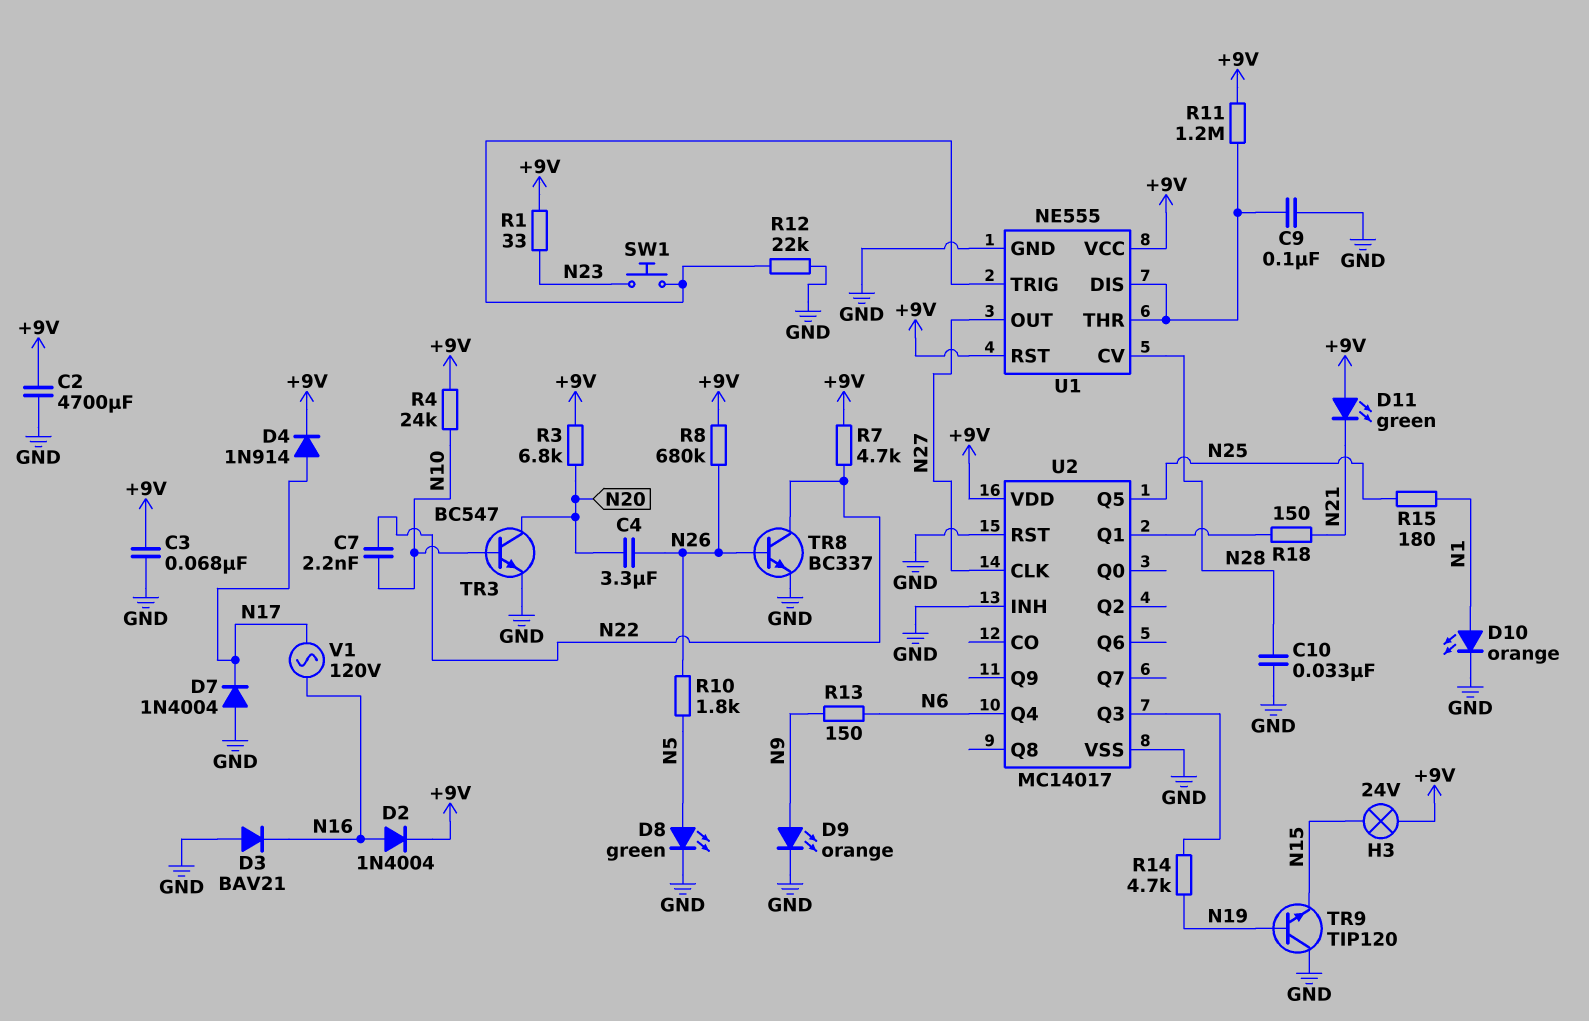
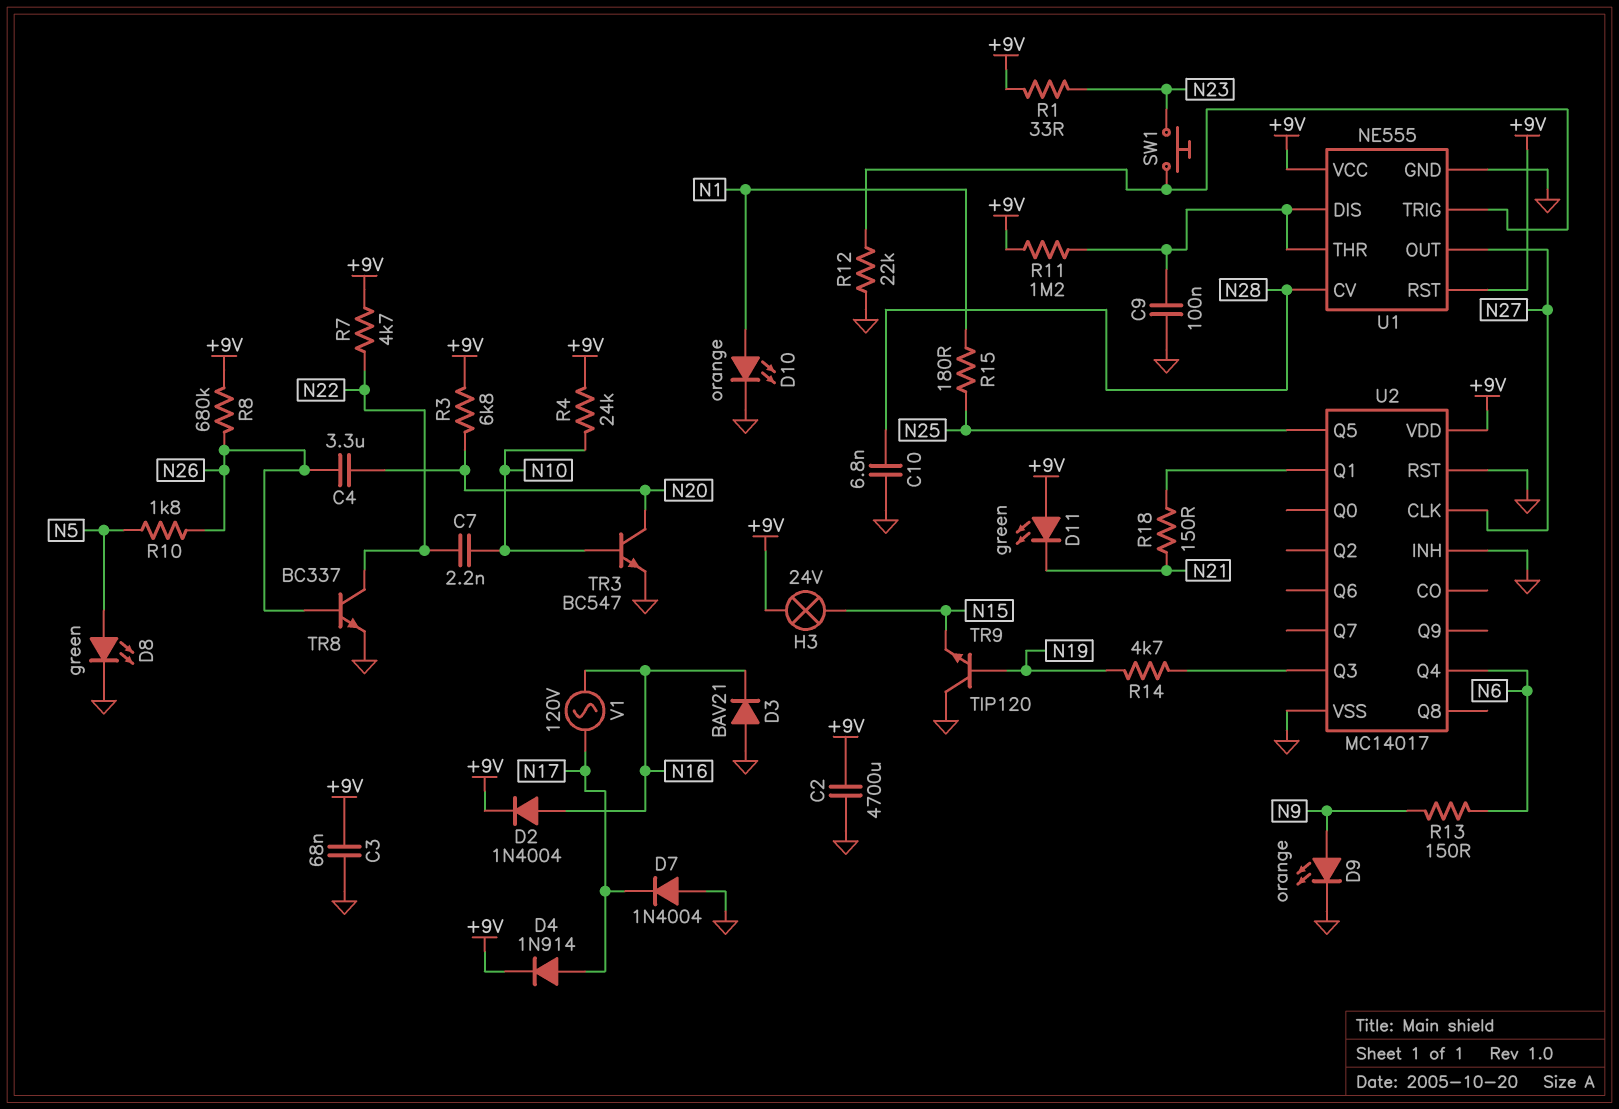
C10: 33nF (GND, N28) -> 6.8nF (GND, N28)

